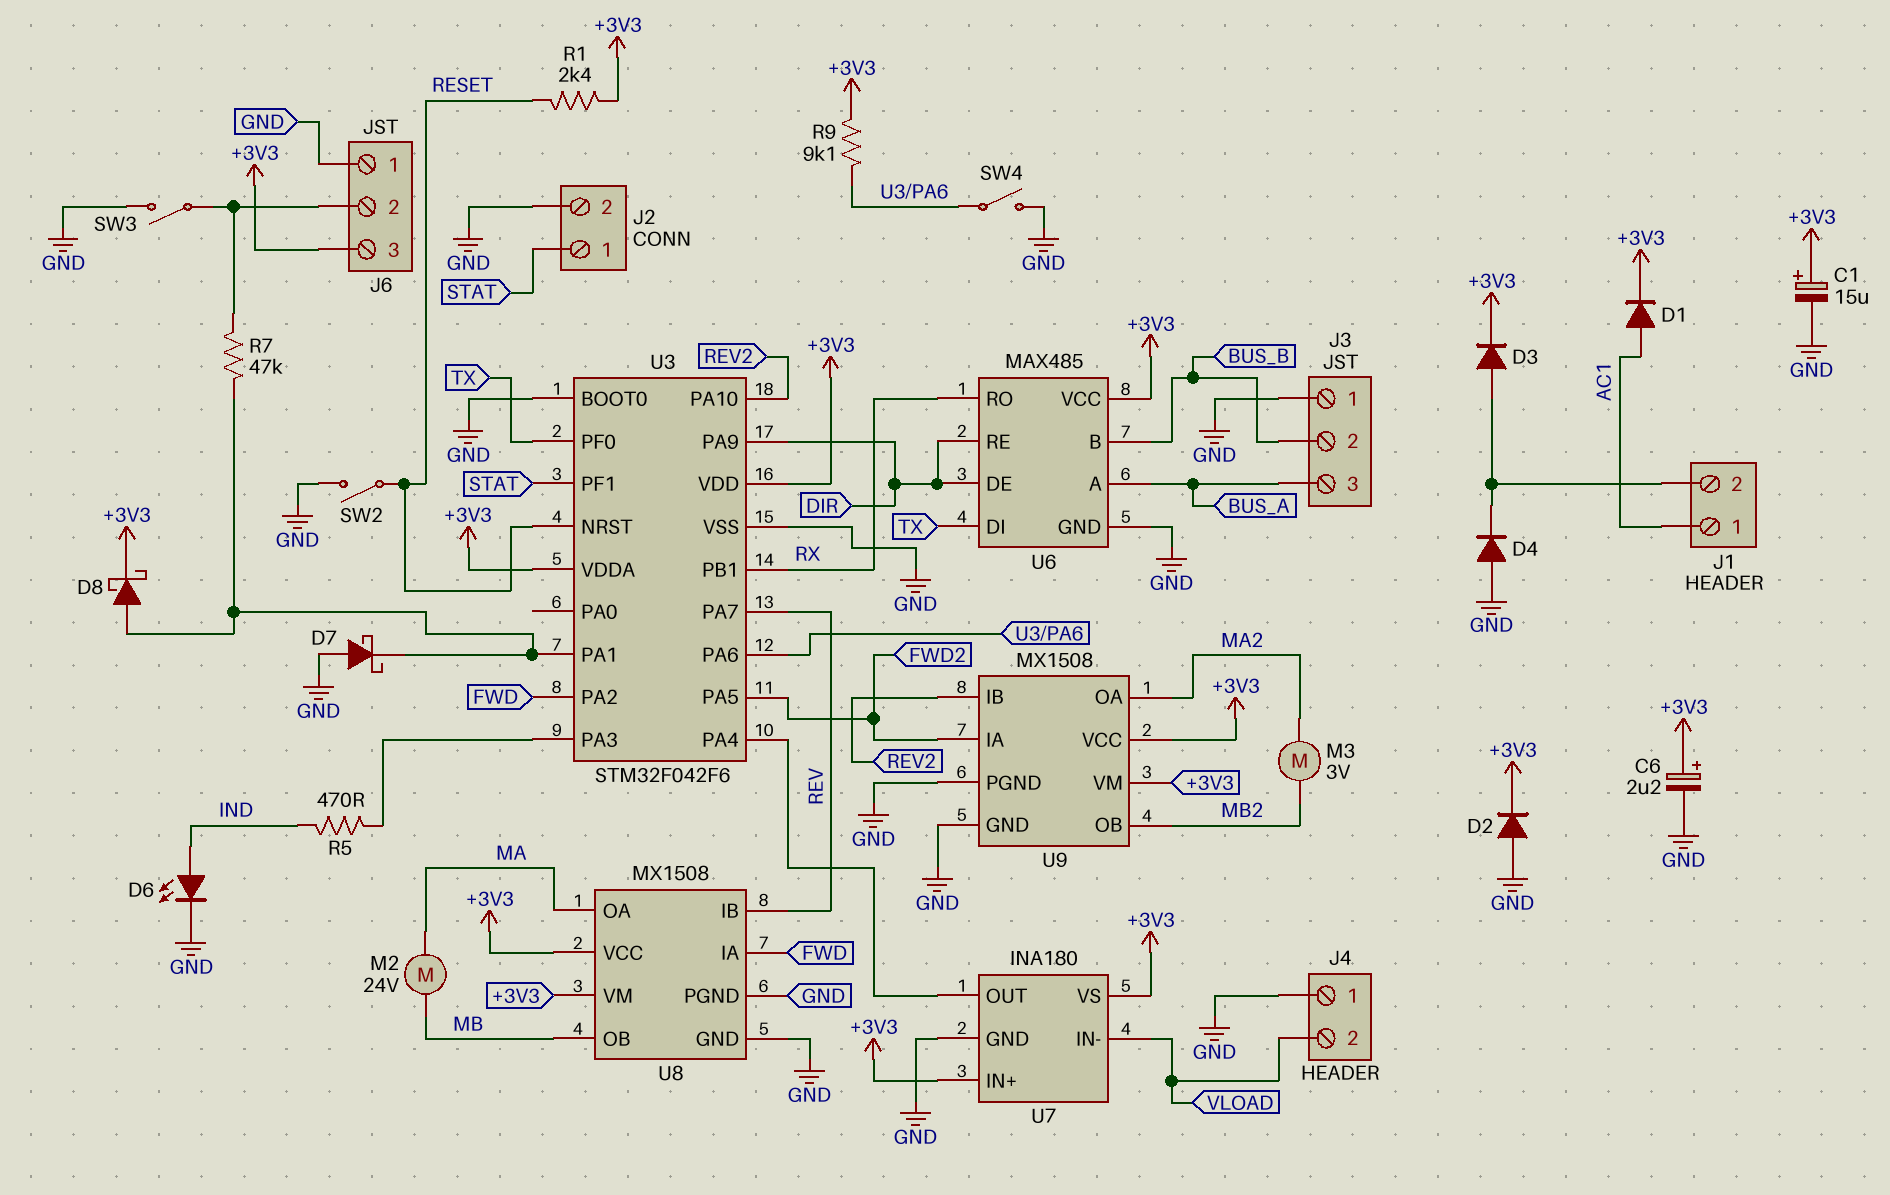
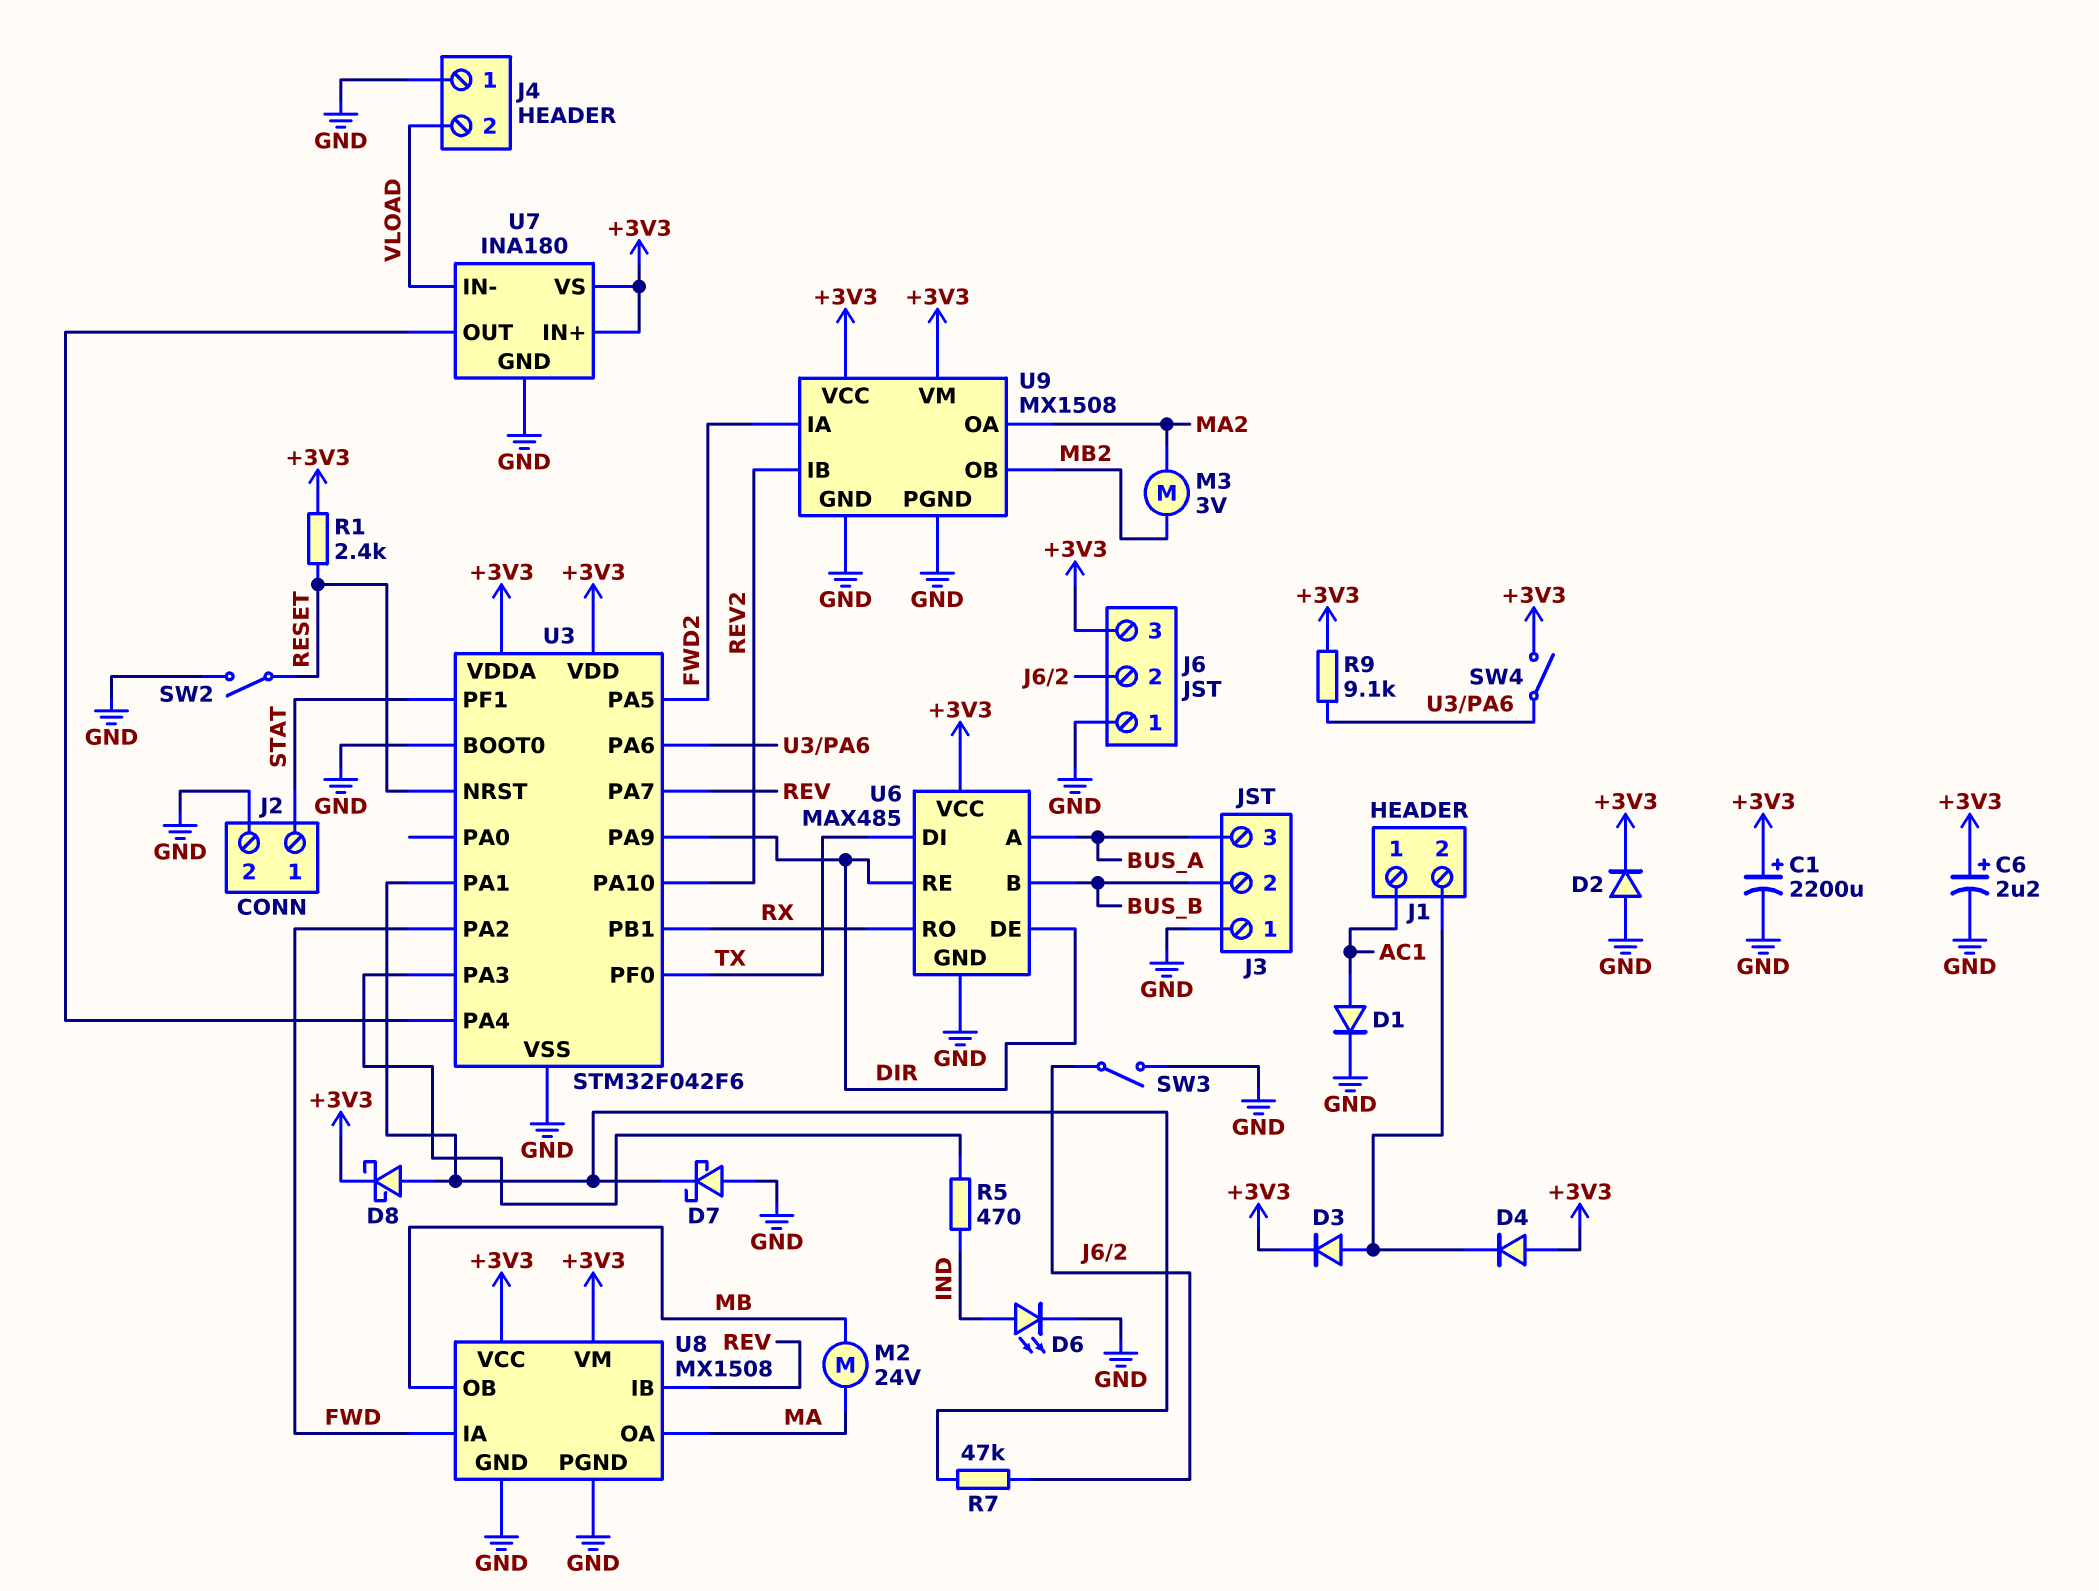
C1: 15uF (plus +3V3, minus GND) -> 2200uF (plus +3V3, minus GND)
D1: diode (A AC1, K +3V3) -> diode (A AC1, K GND)
D4: diode (A GND, K J1/2) -> diode (A +3V3, K J1/2)
SW4: switch (GND, U3/PA6) -> switch (+3V3, U3/PA6)

